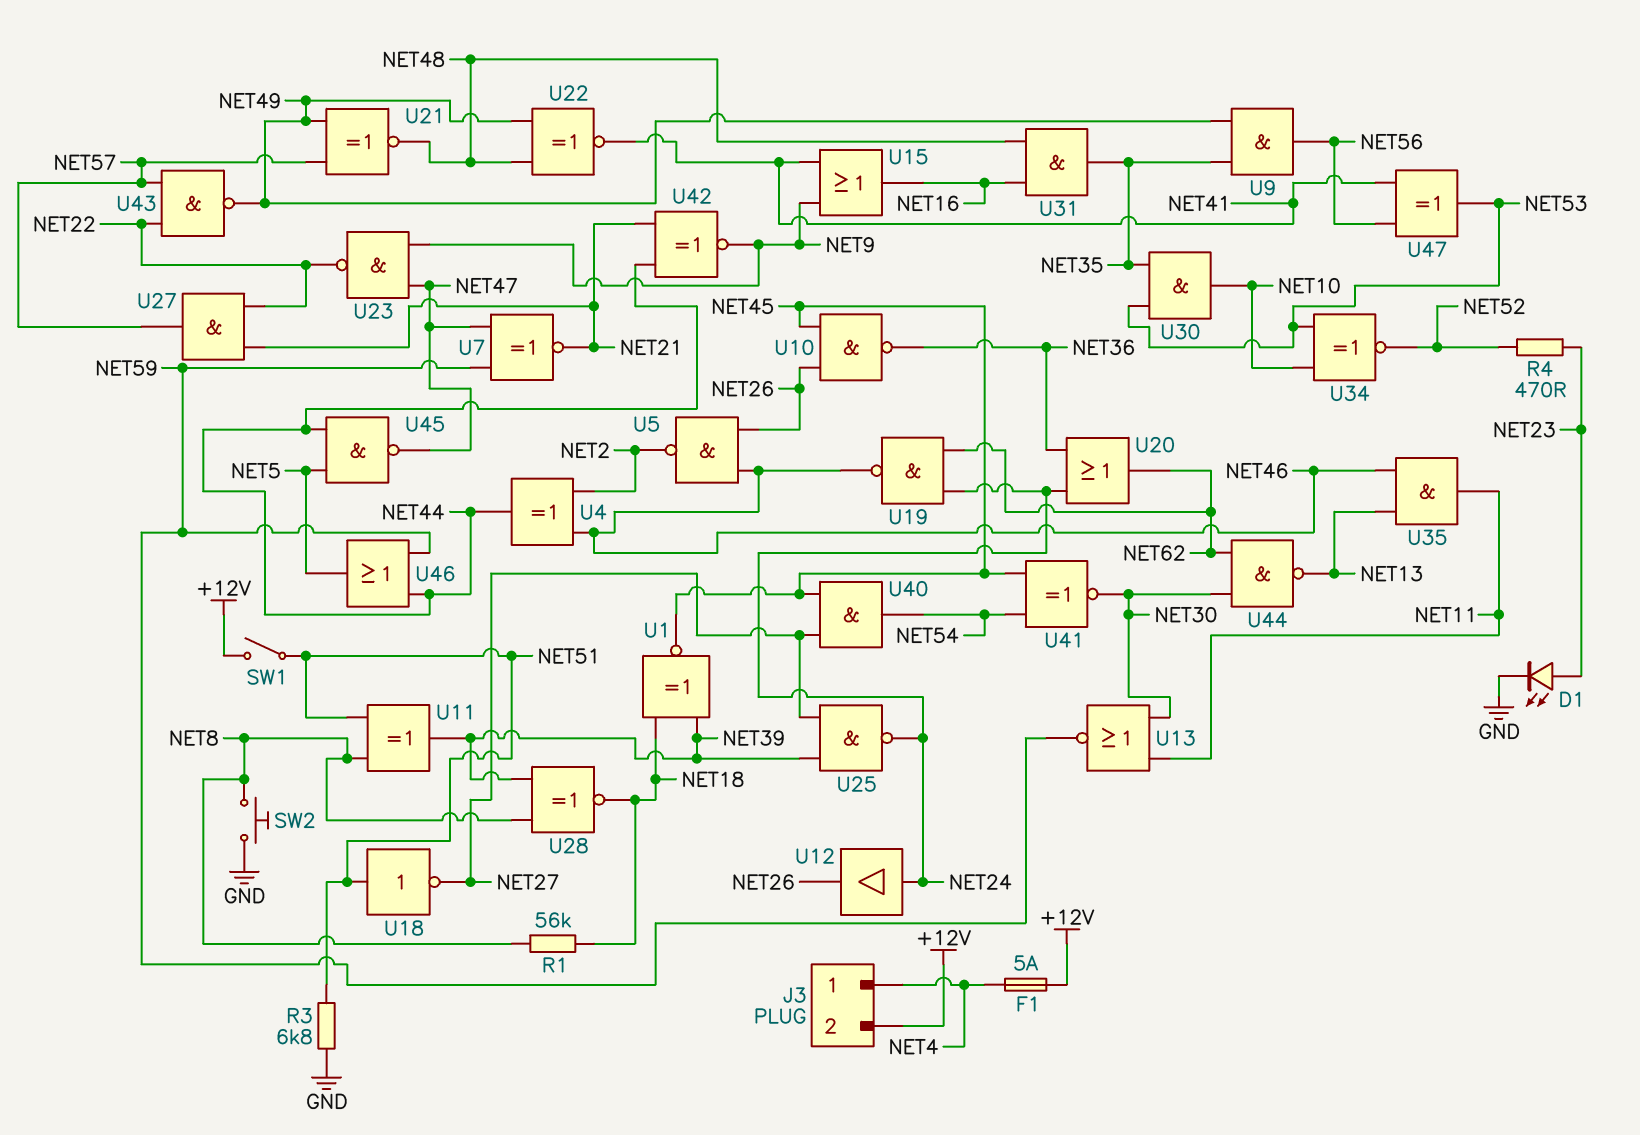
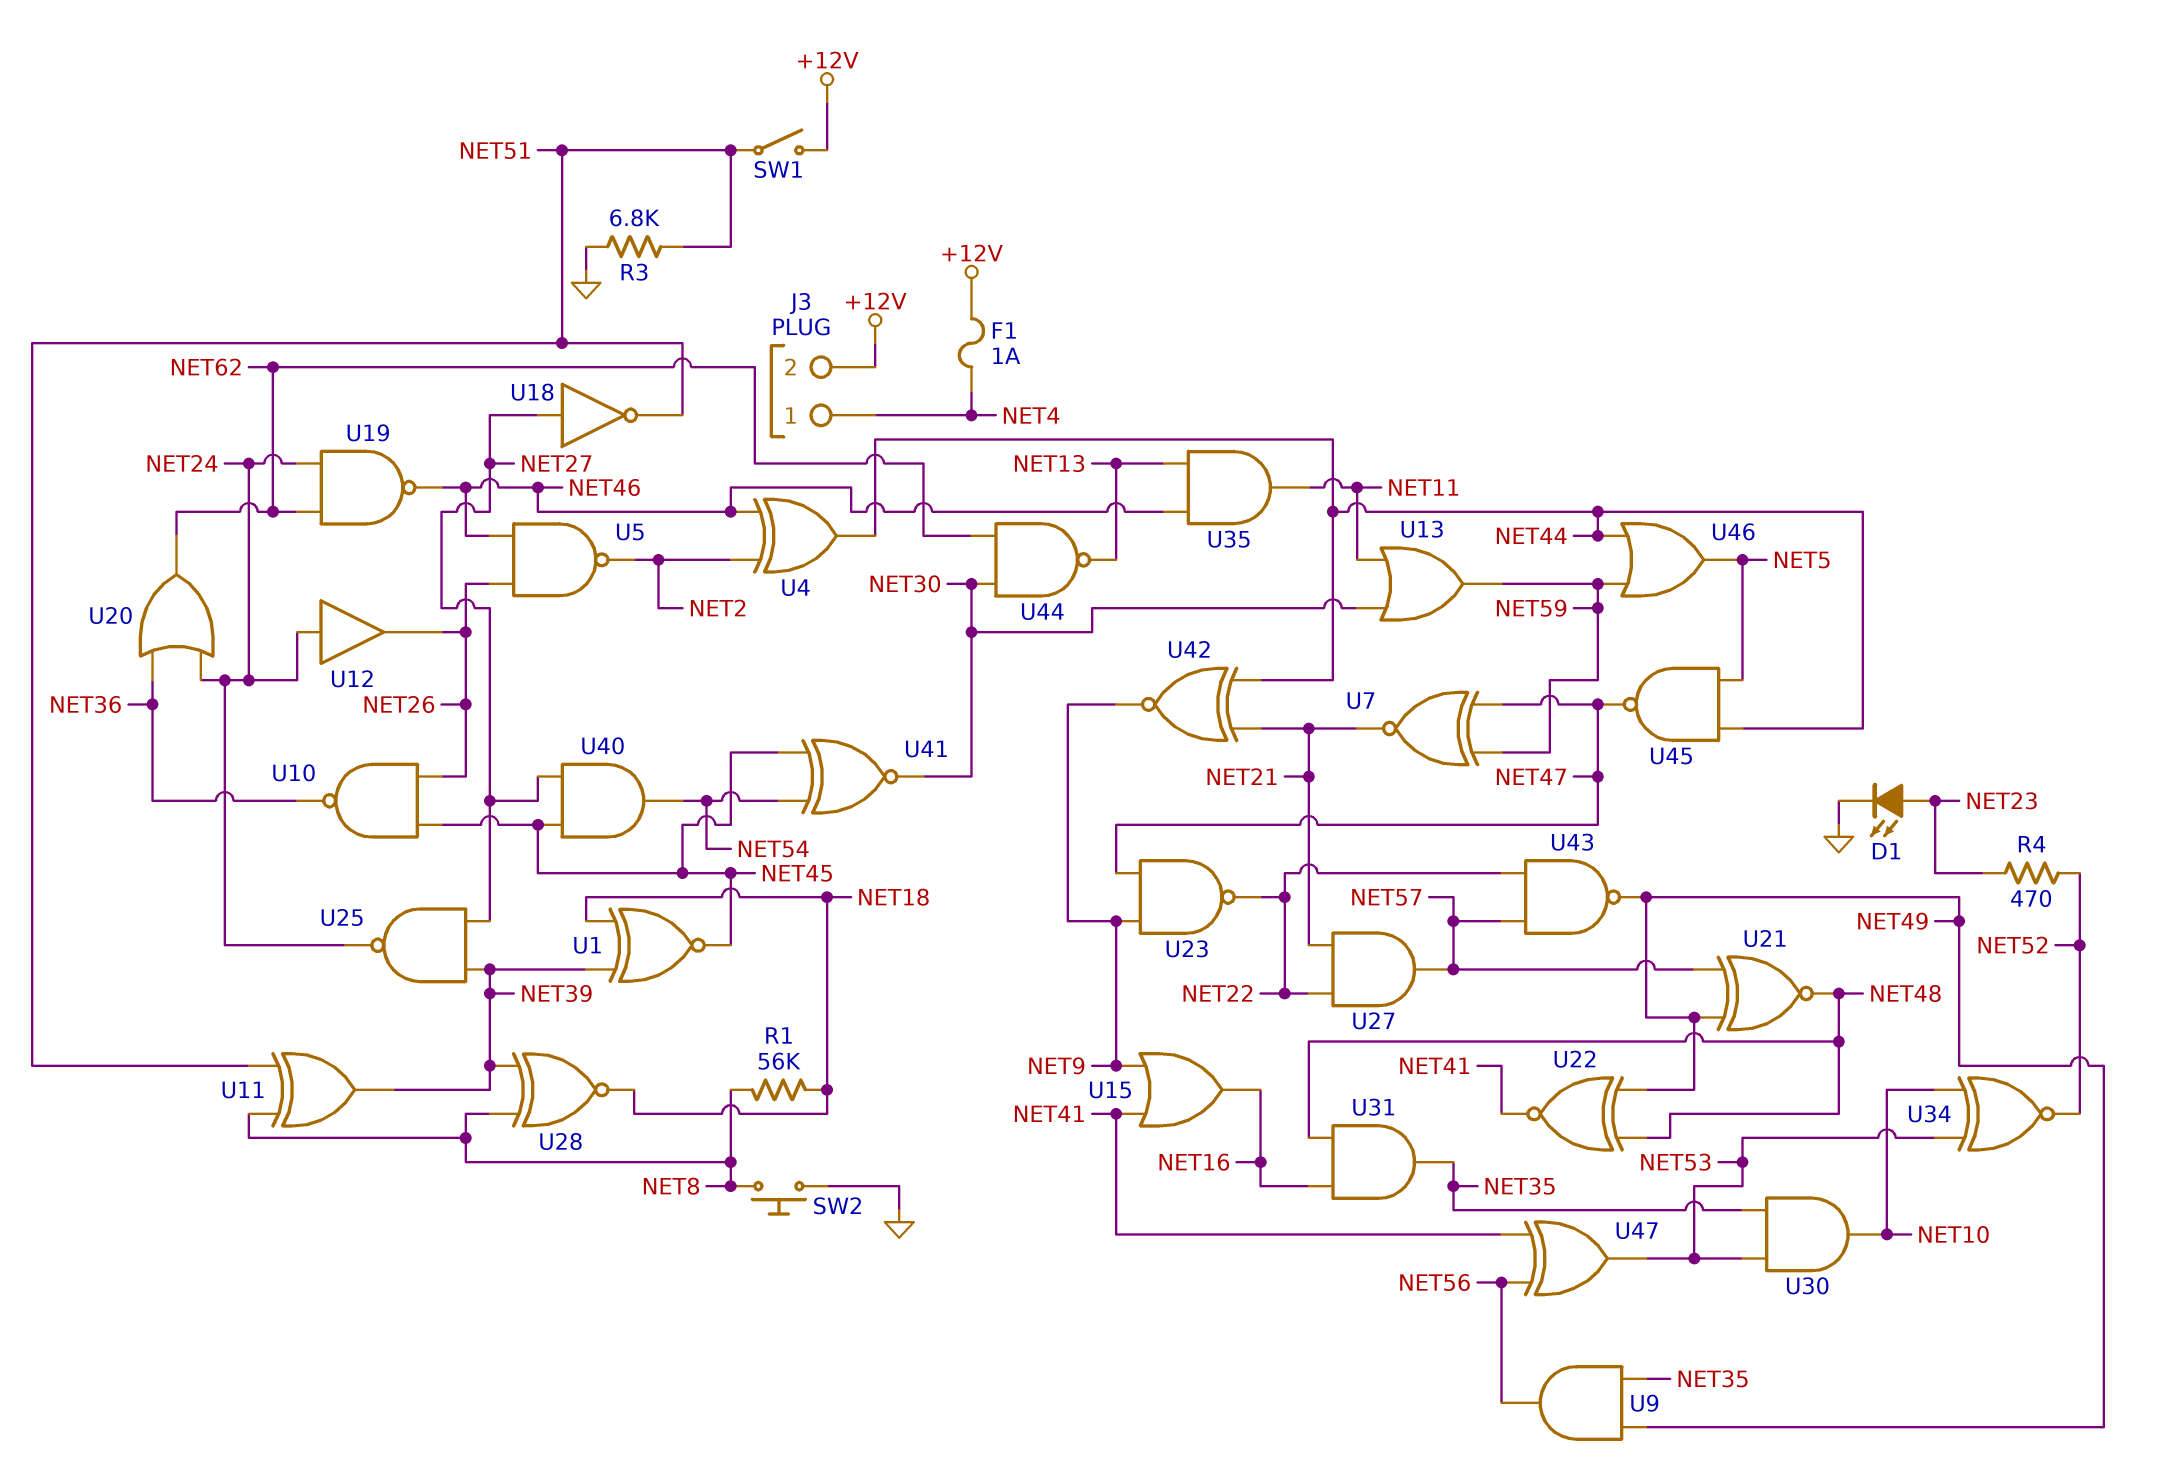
F1: 5A (+12V, NET4) -> 1A (+12V, NET4)
U13: NOR (in NET11, in NET30, out NET59) -> OR (in NET11, in NET30, out NET59)
U18: NOT (in NET51, out NET27) -> NOT (in NET27, out NET51)

